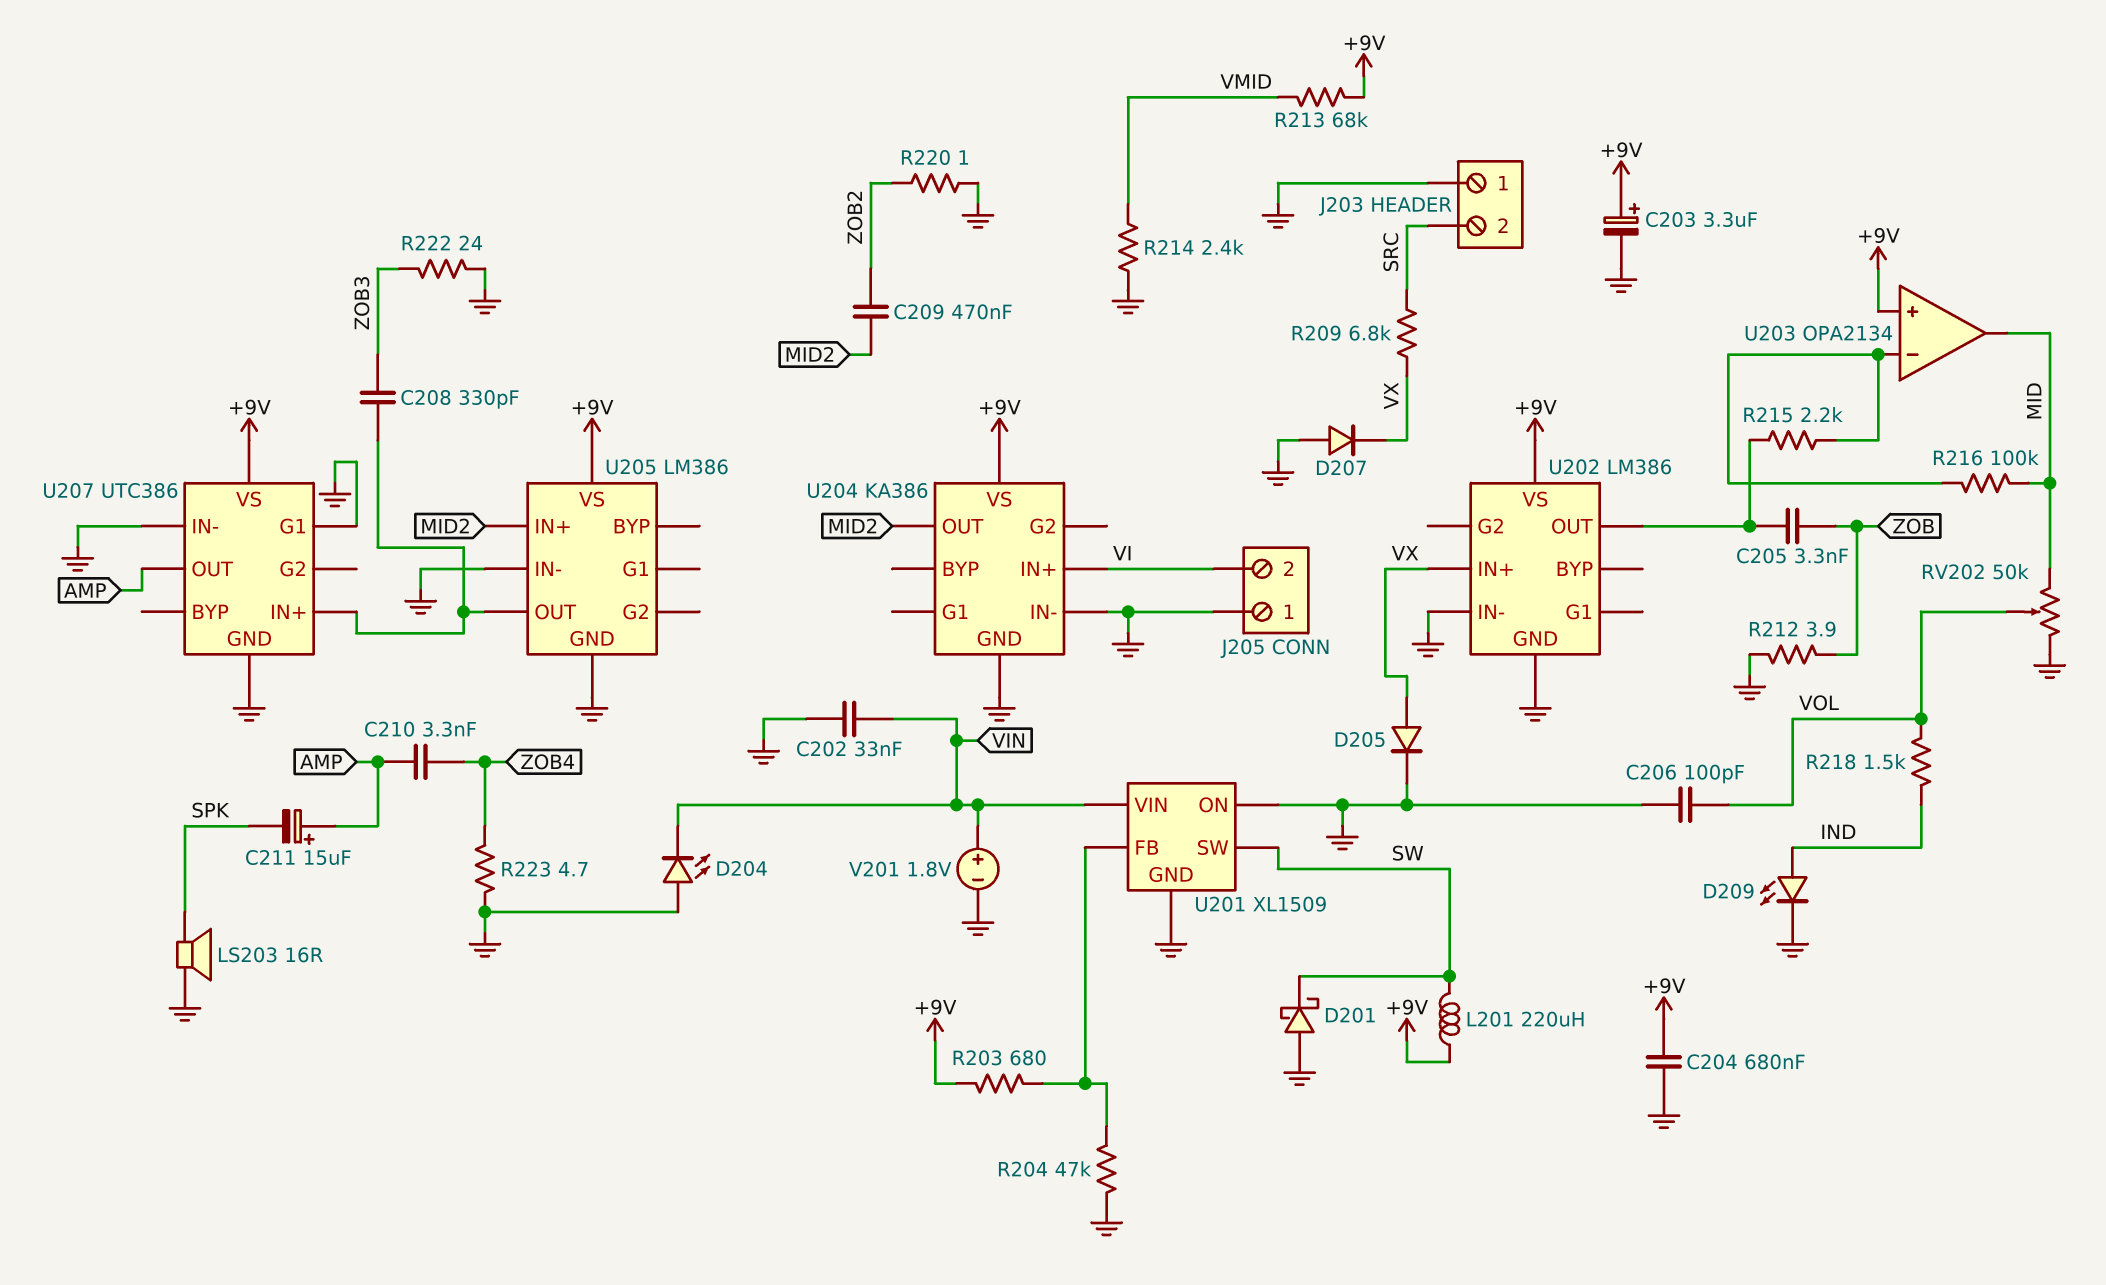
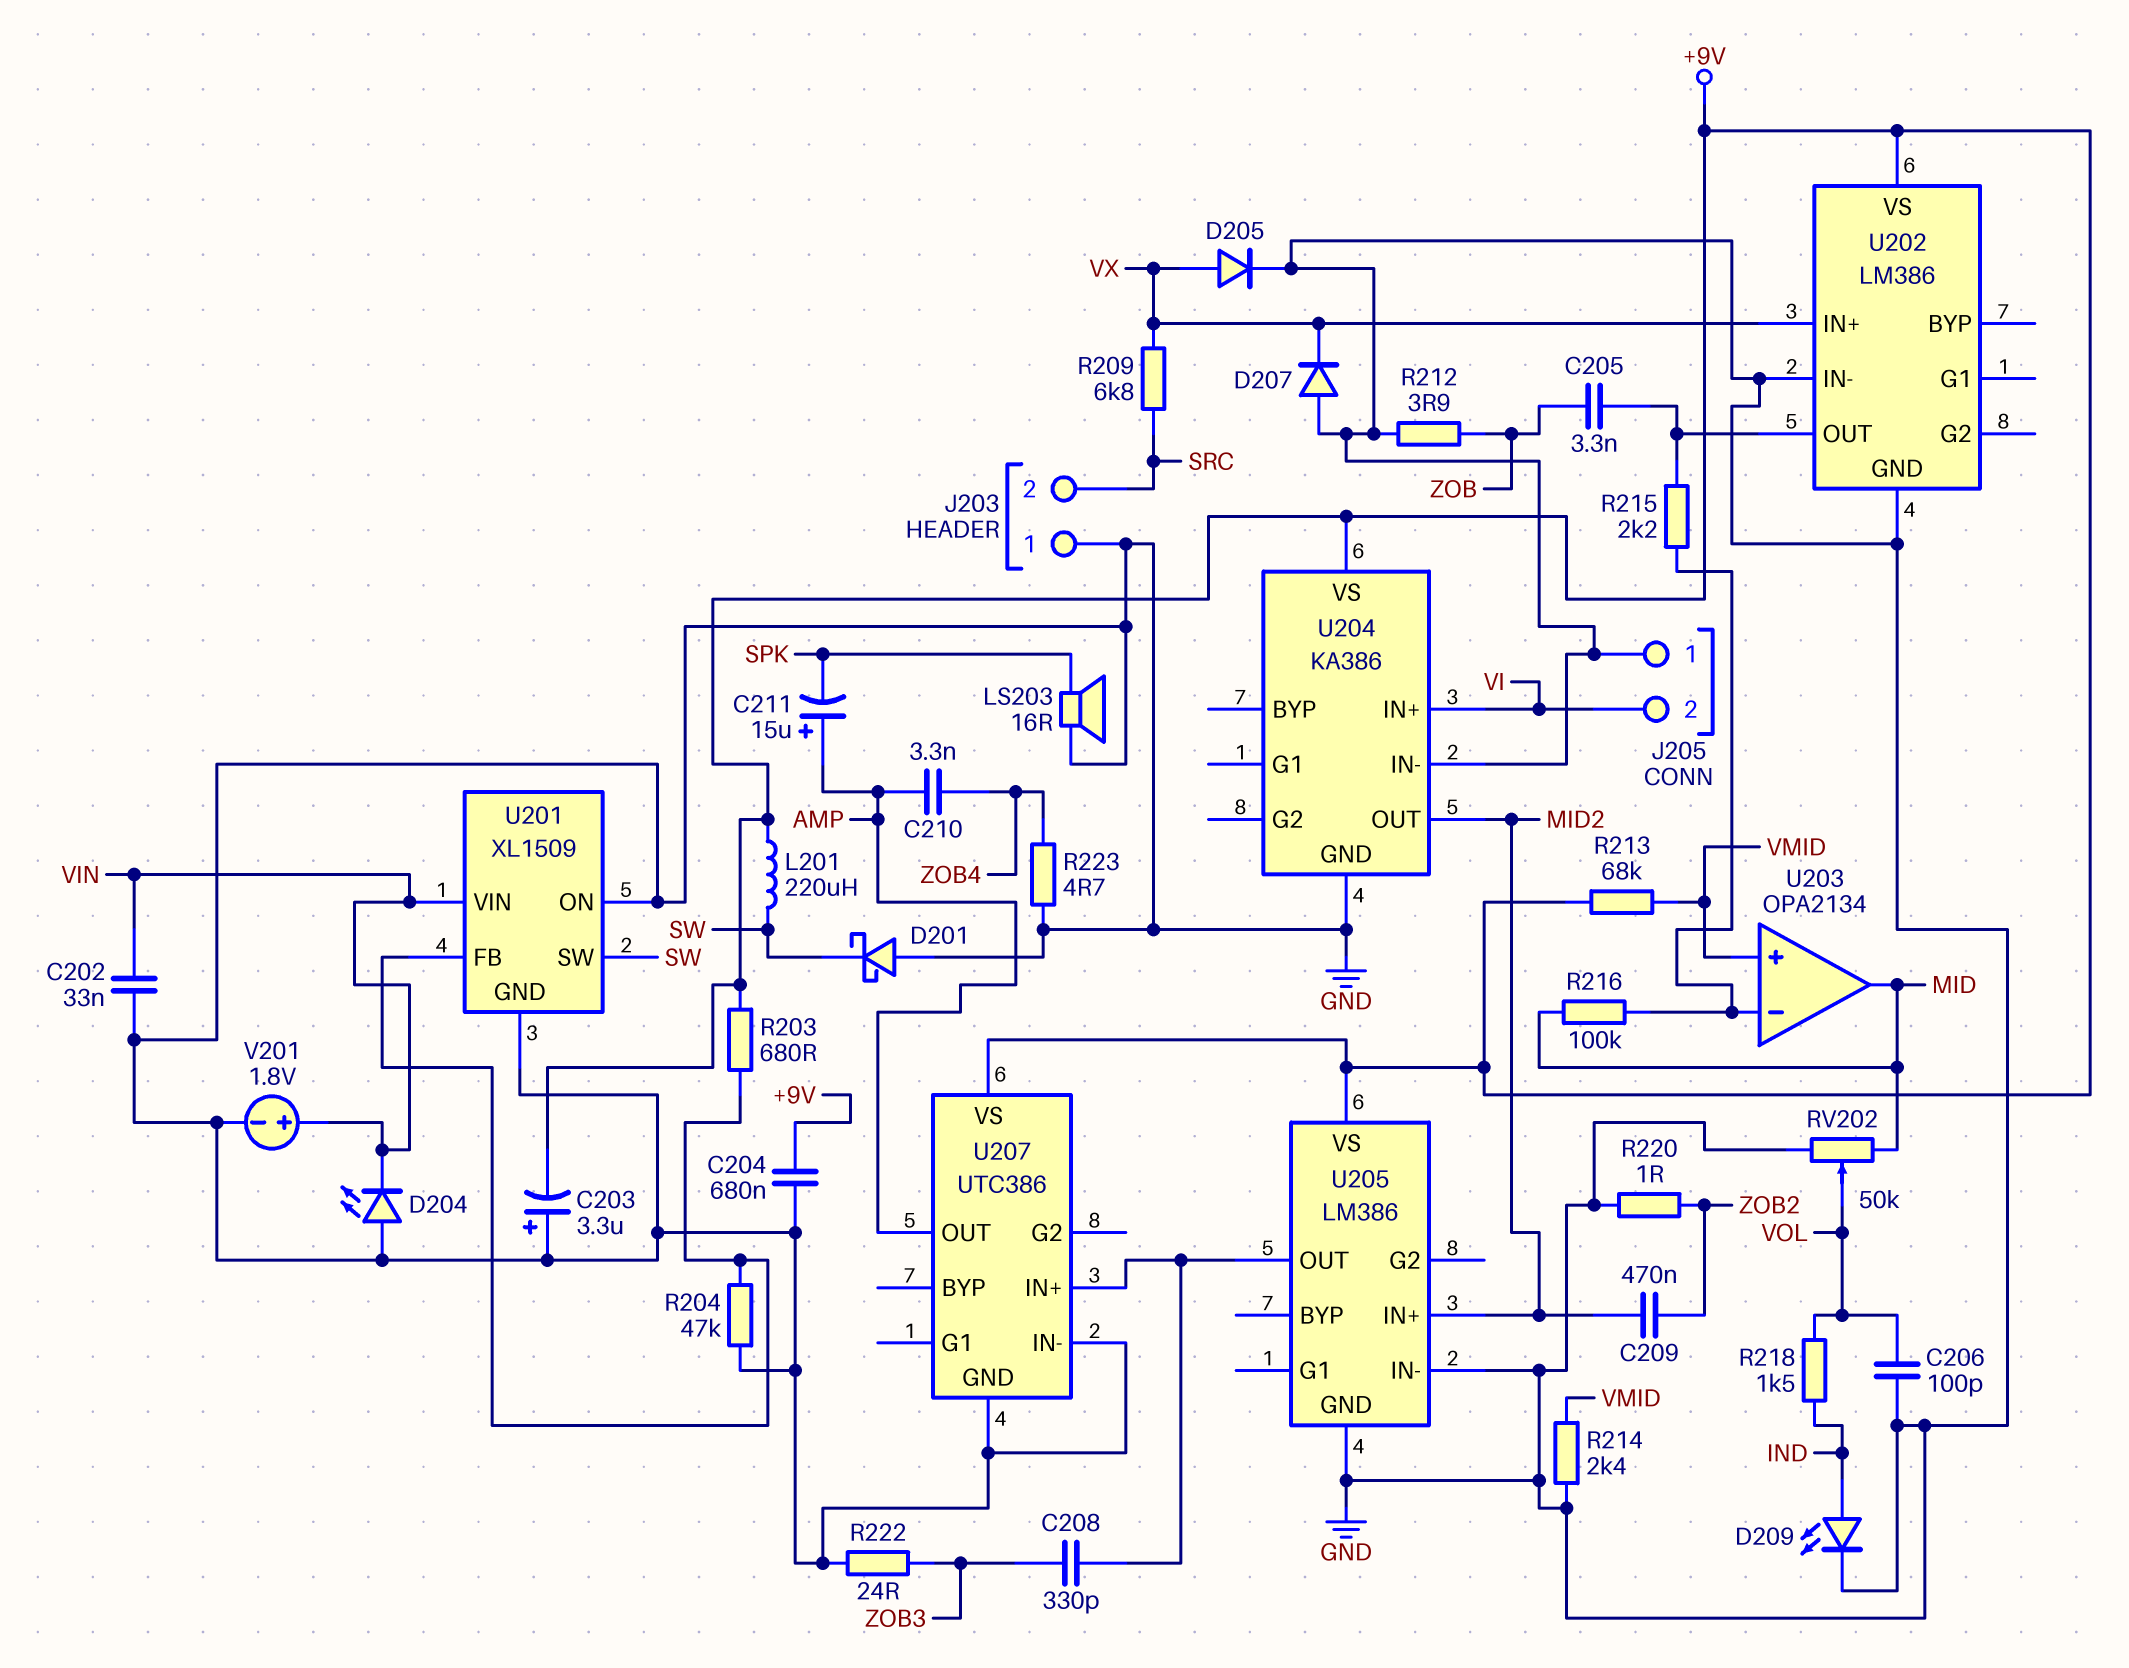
C203: 3.3uF (plus +9V, minus GND) -> 3.3uF (plus GND, minus +9V)
U203 pin in+: +9V -> VMID
U207 pin G1: GND -> none

